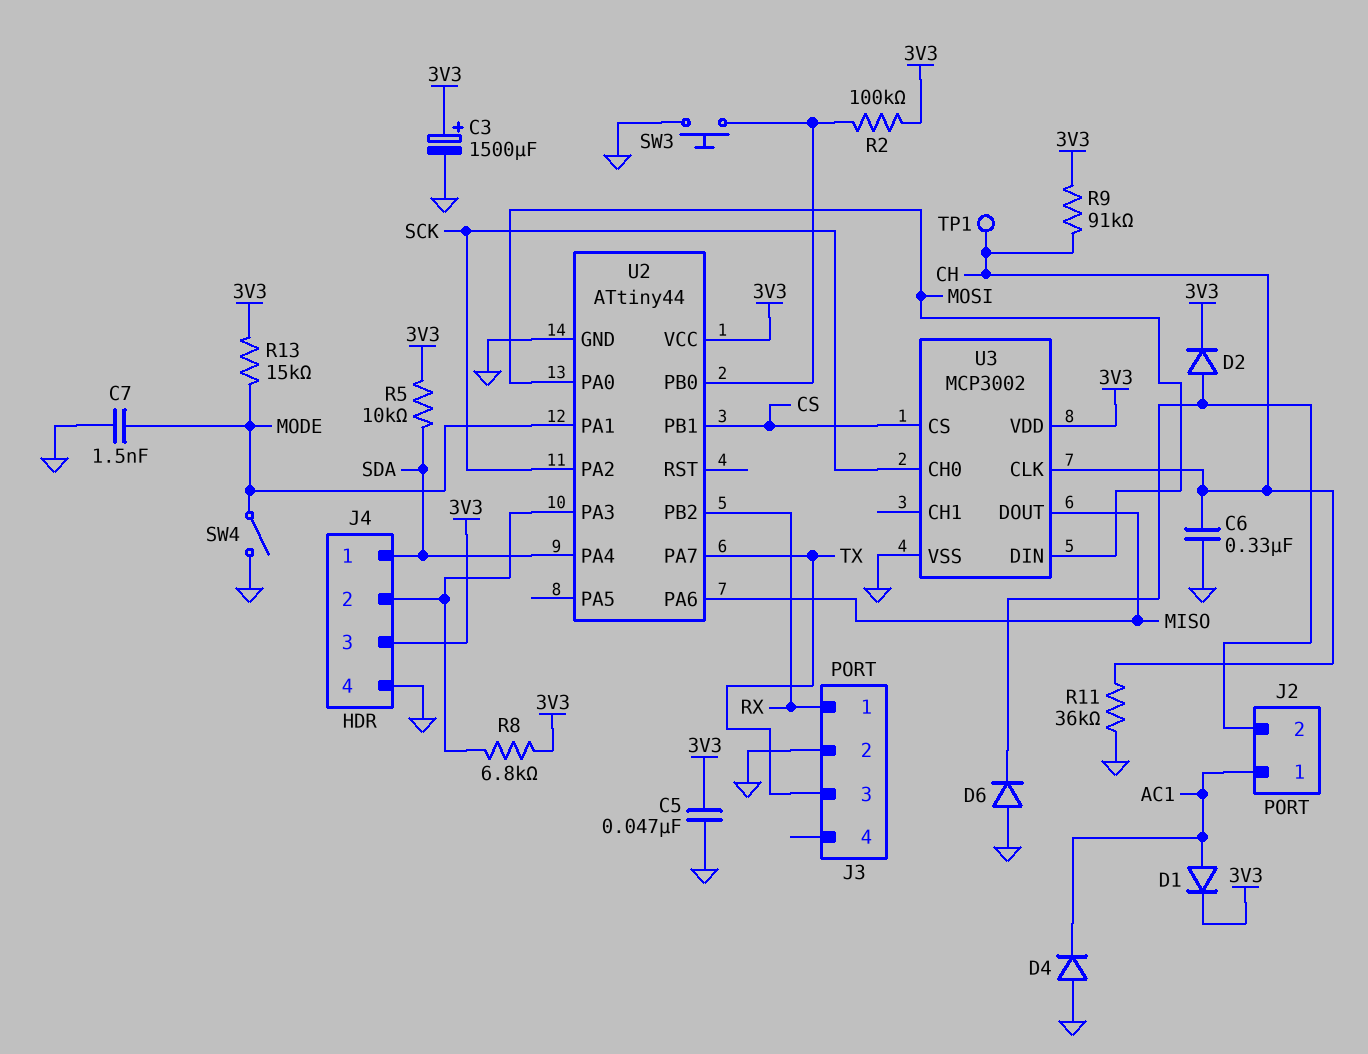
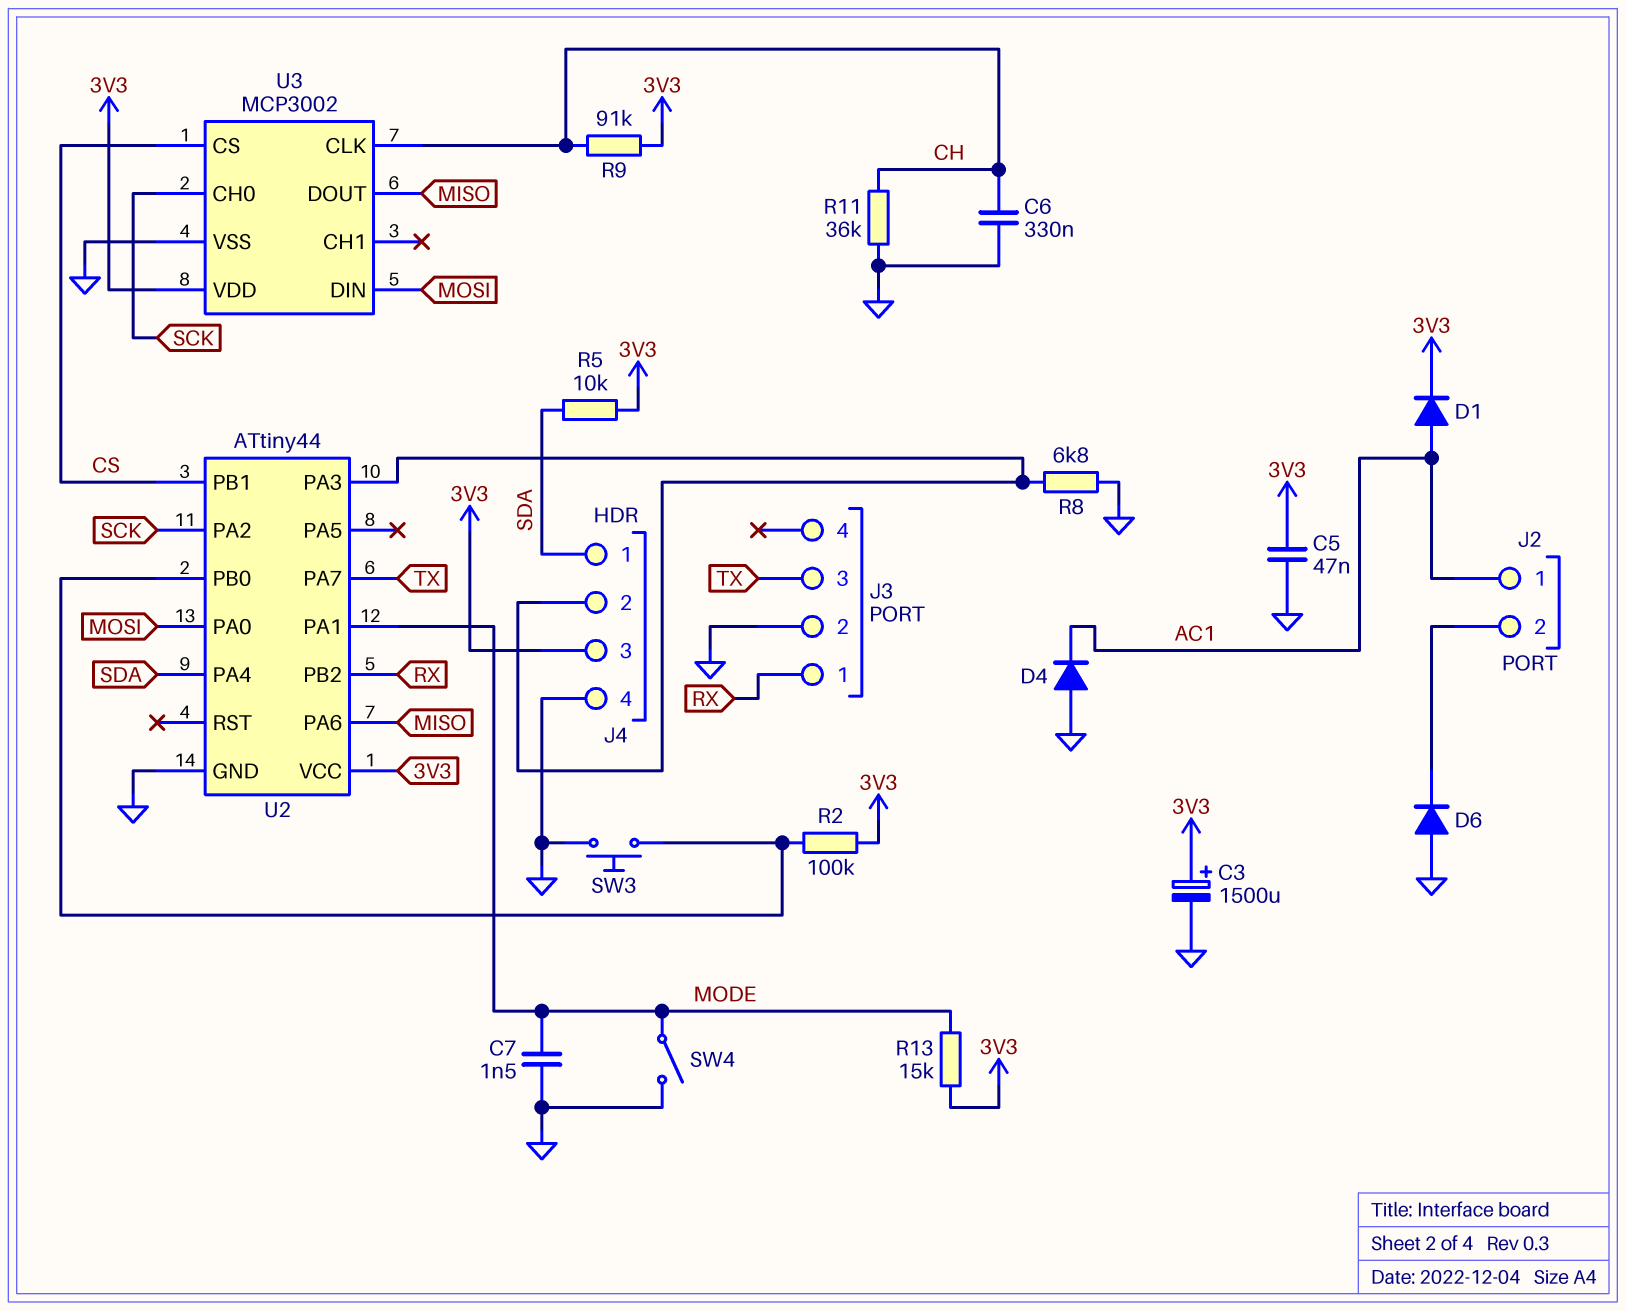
D2: diode (A J2/2, K 3V3) -> none
R8: 6.8k (3V3, J4/2) -> 6.8k (GND, J4/2)
TP1: test point (CH) -> none

